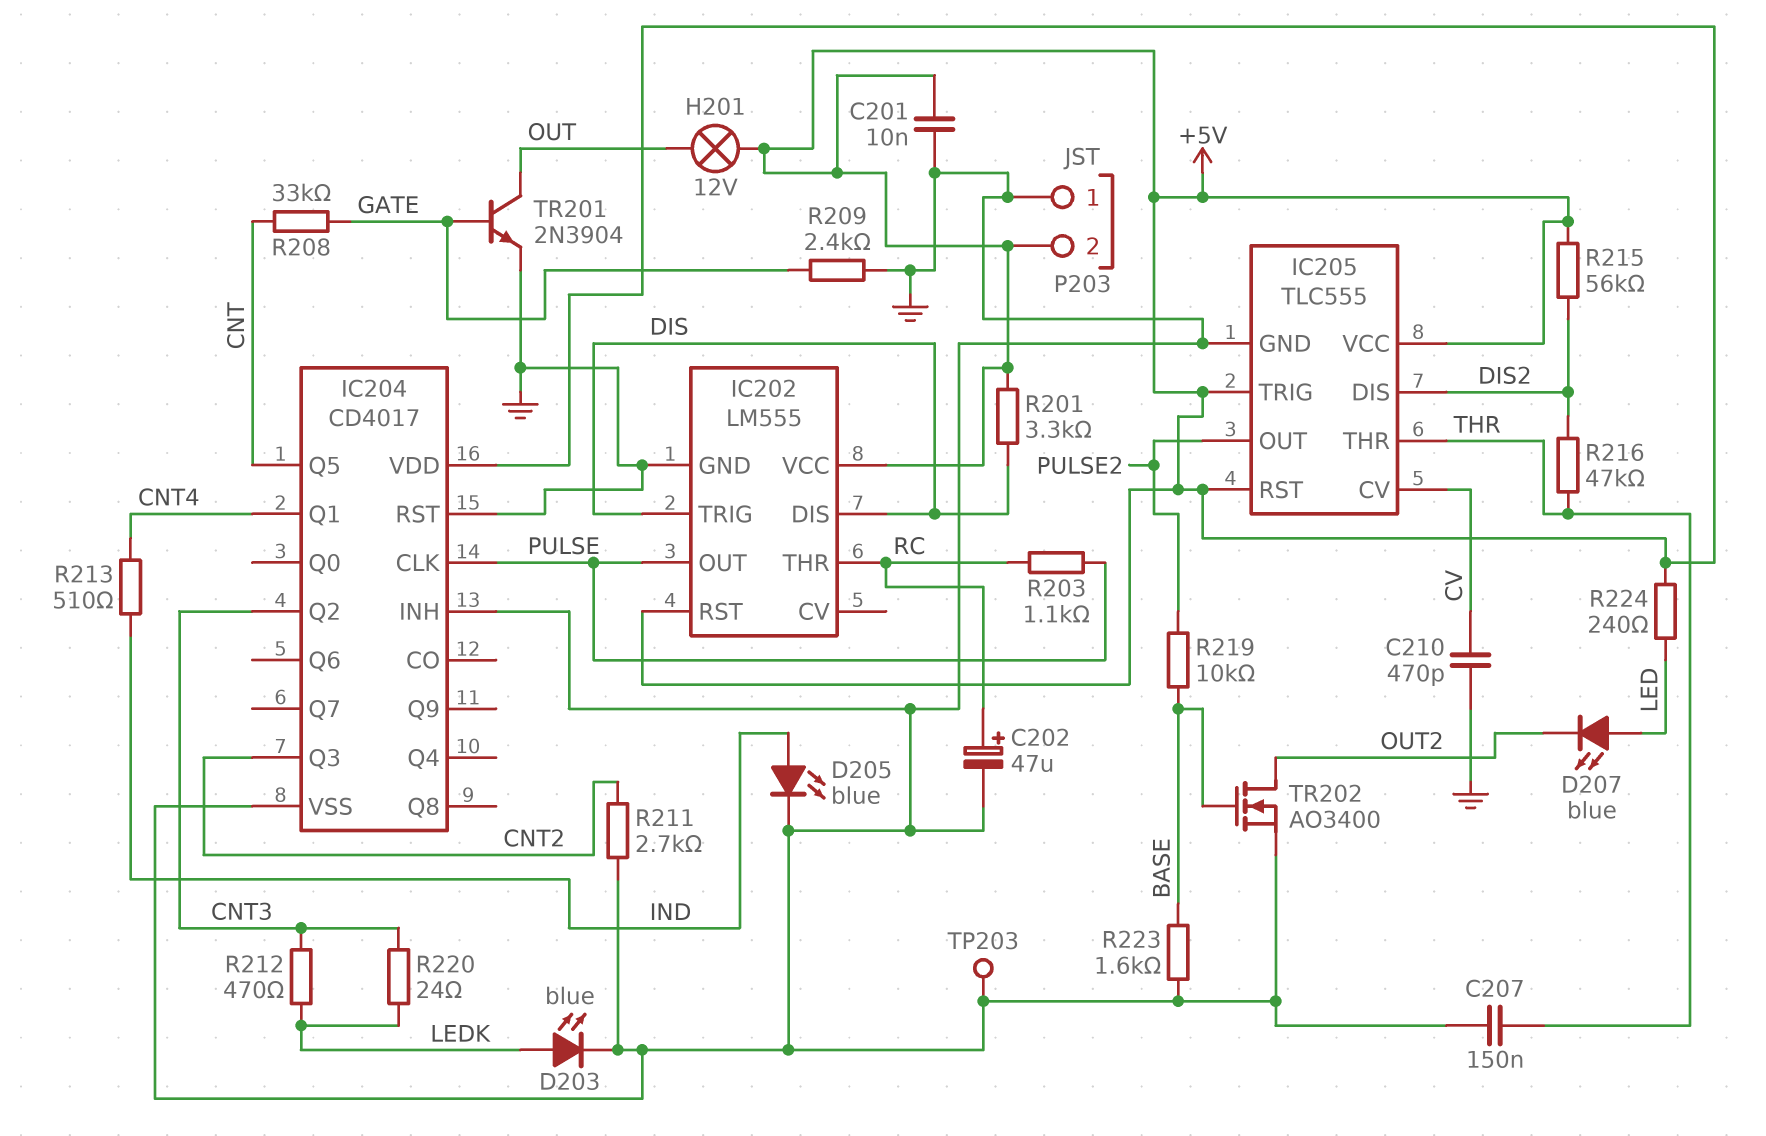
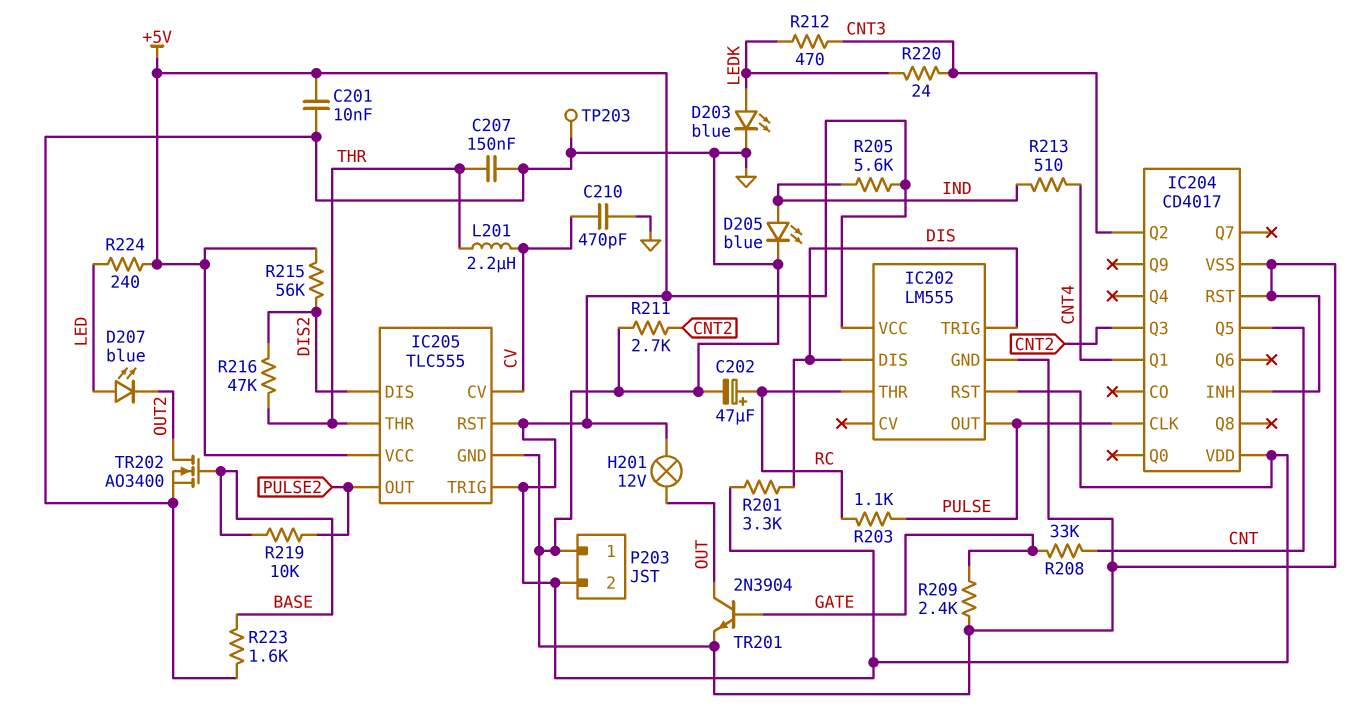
L201: none -> 2.2uH (CV, THR)
R205: none -> 5.6k (+5V, IND)

